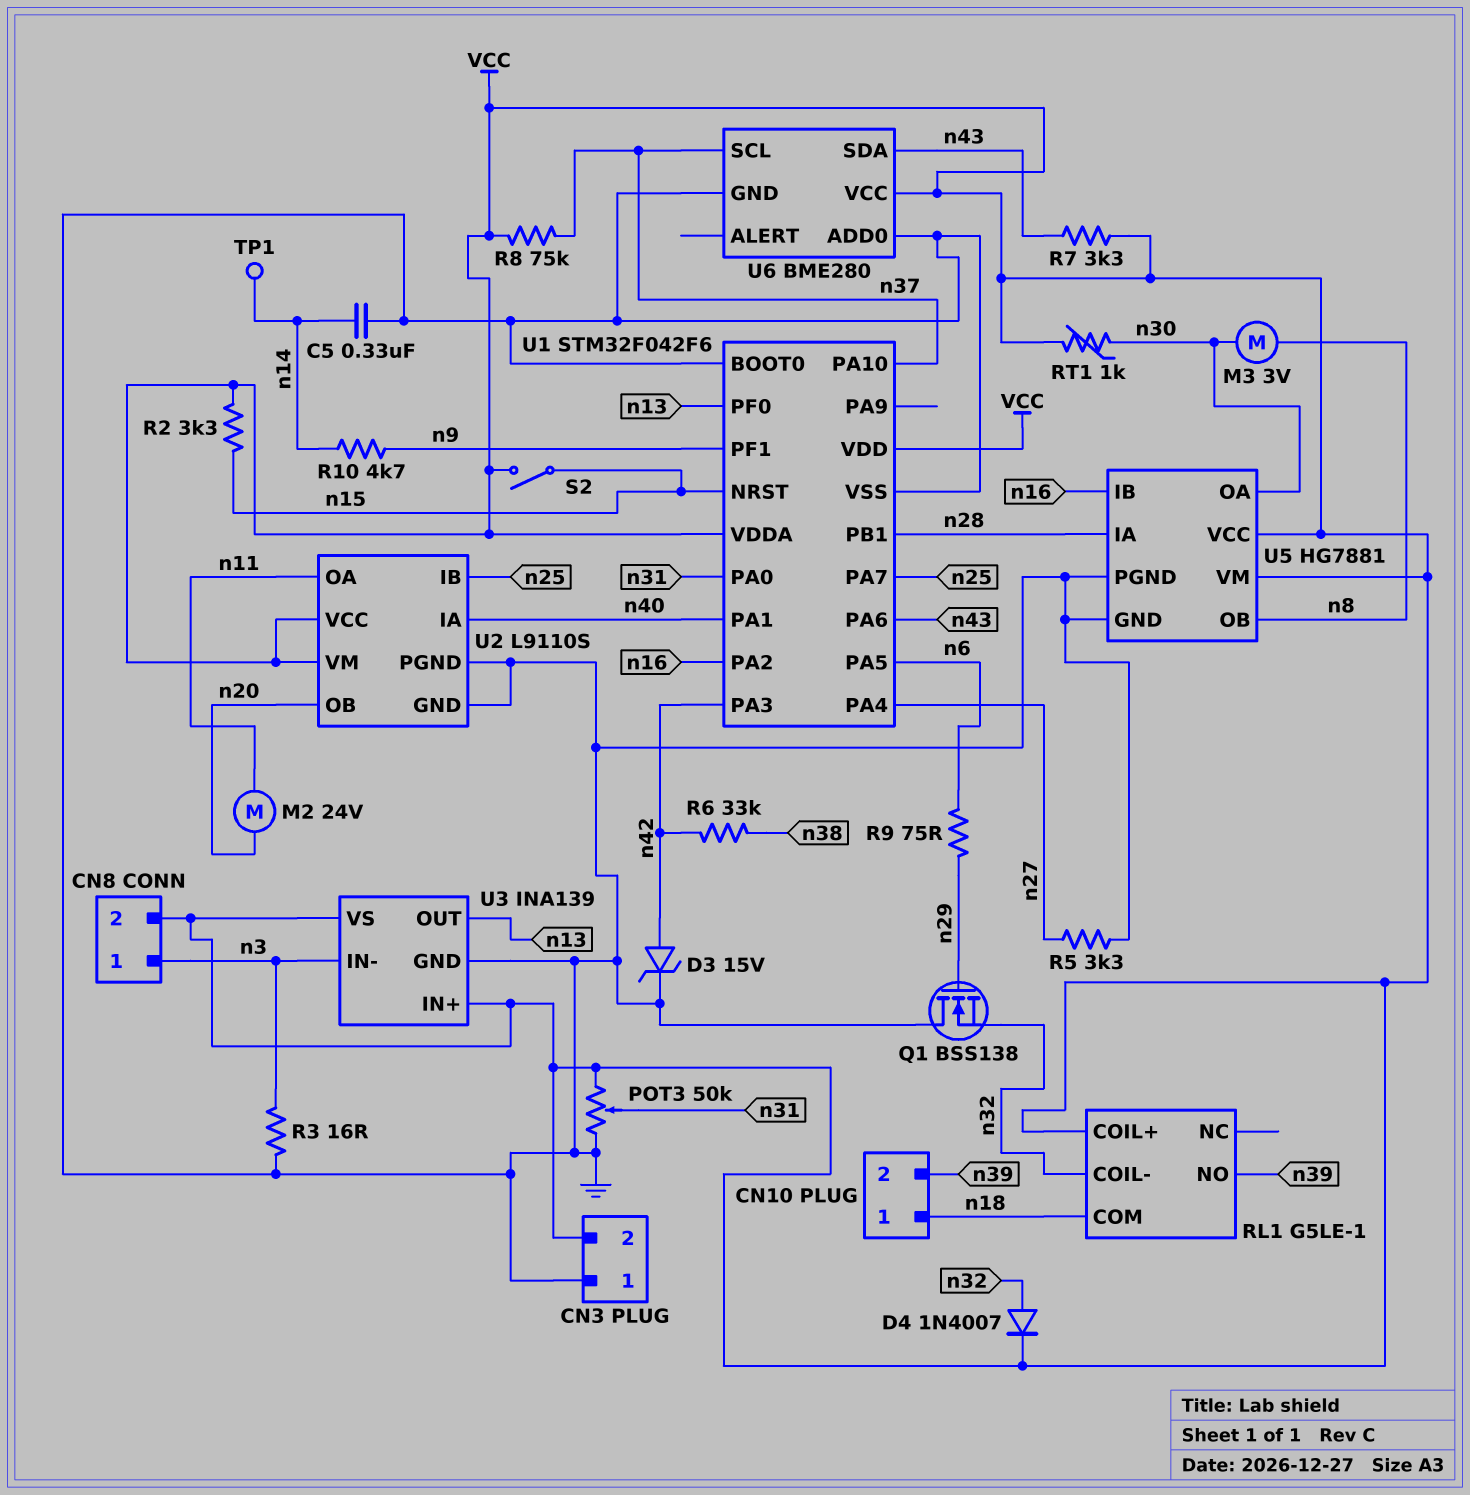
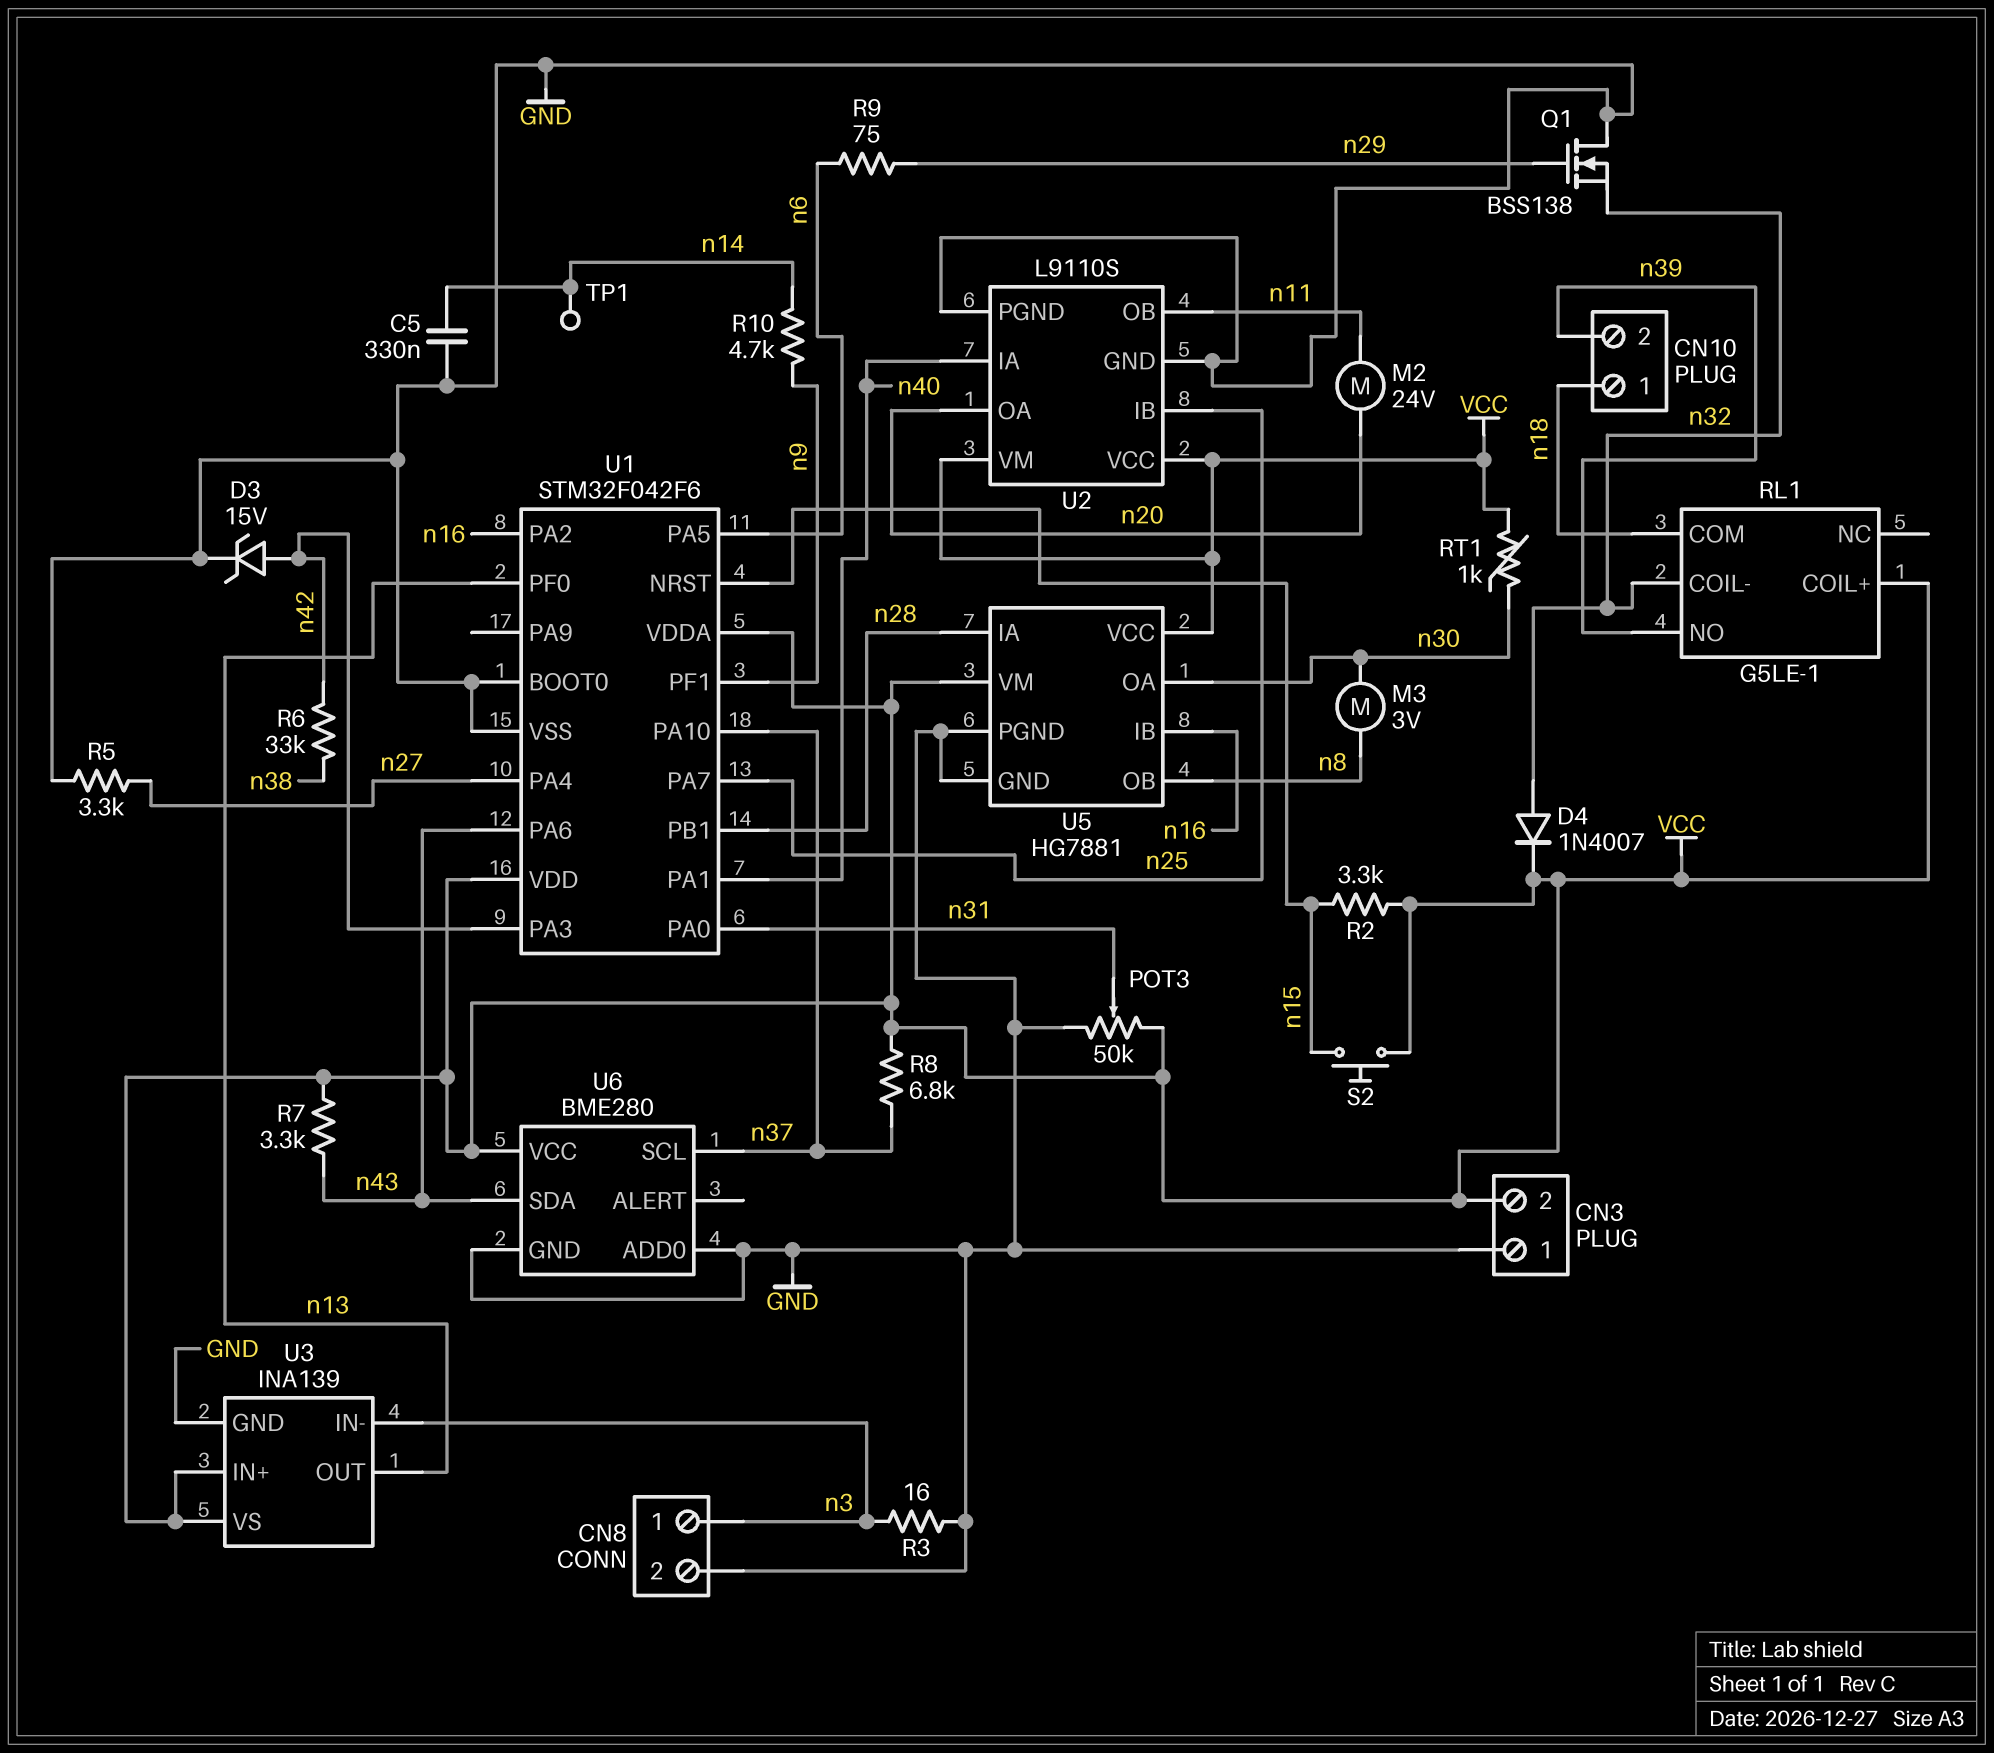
CN8 pin 2: VCC -> GND
R8: 75k (VCC, n37) -> 6.8k (VCC, n37)
S2: switch (VCC, n15) -> button (VCC, n15)
U2 pin OA: n11 -> n20
U2 pin OB: n20 -> n11

